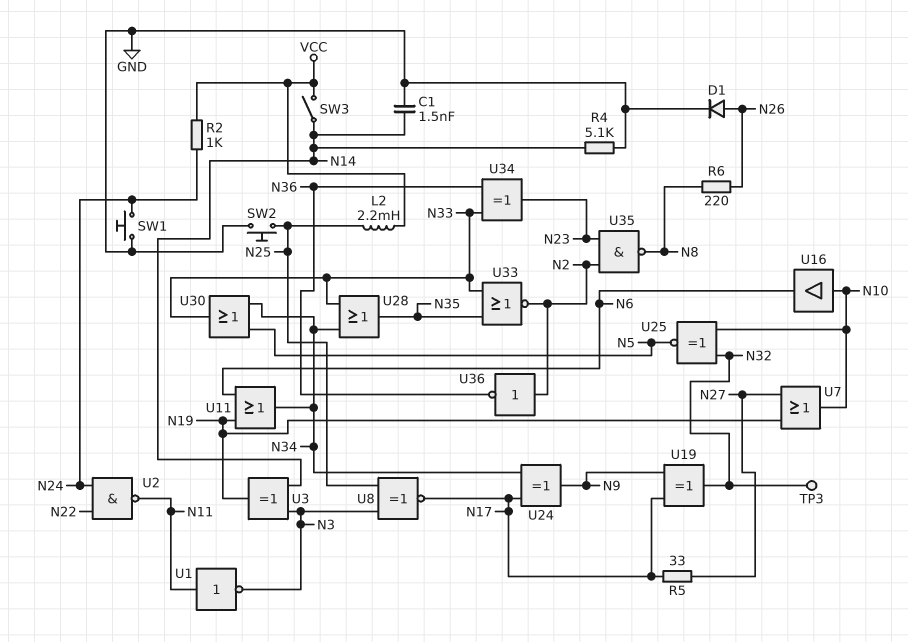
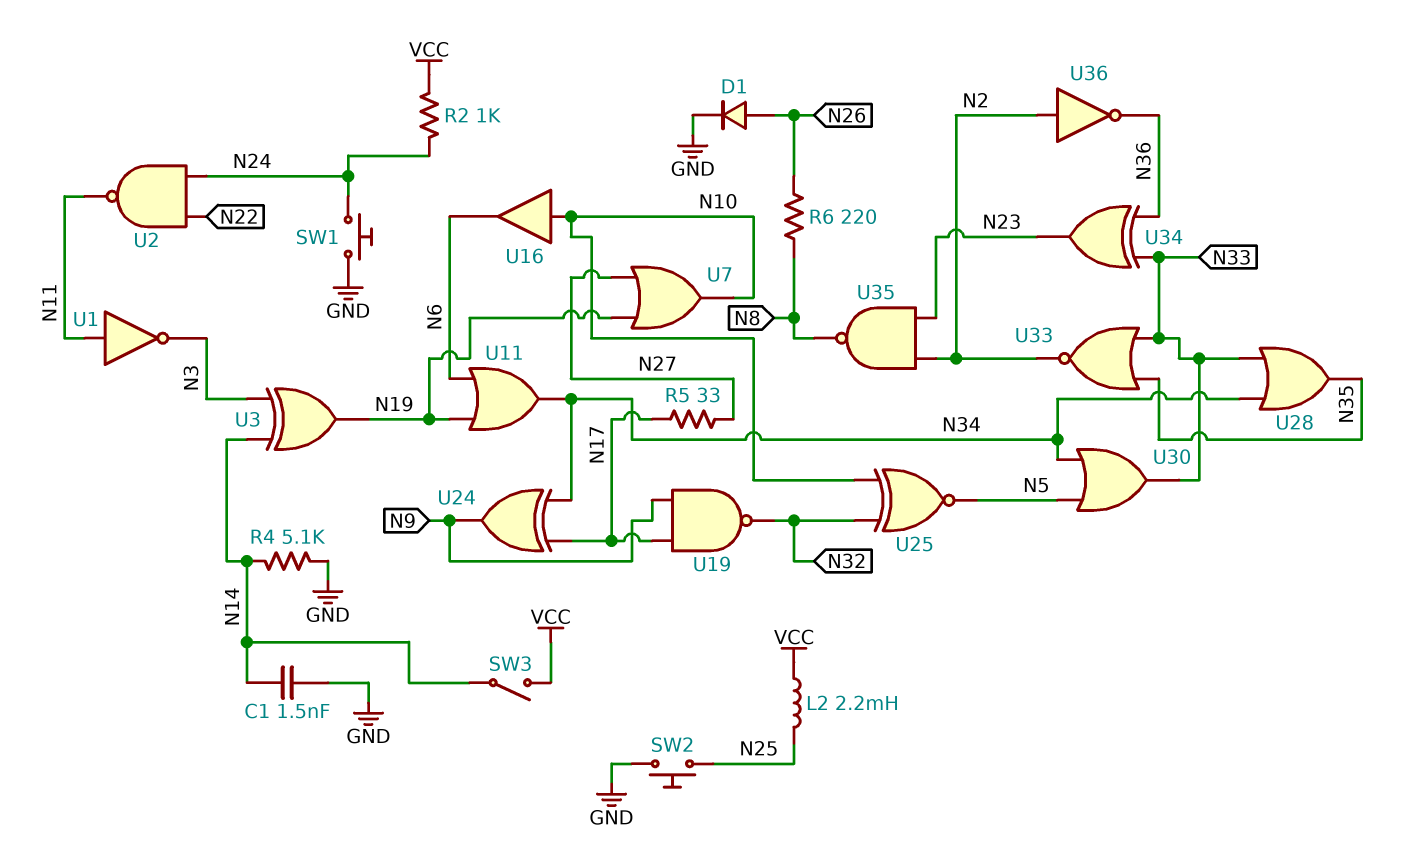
TP3: test point (N32) -> none
U8: XNOR (in N3, in N25, out N17) -> none
U19: XOR (in N9, in N17, out N32) -> NAND (in N9, in N17, out N32)

